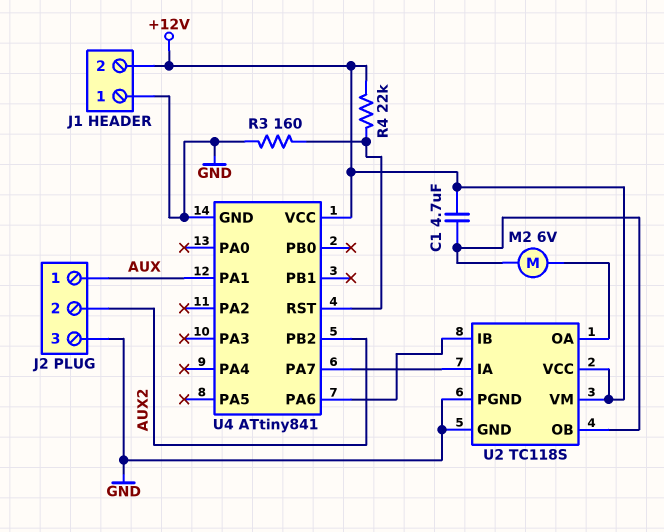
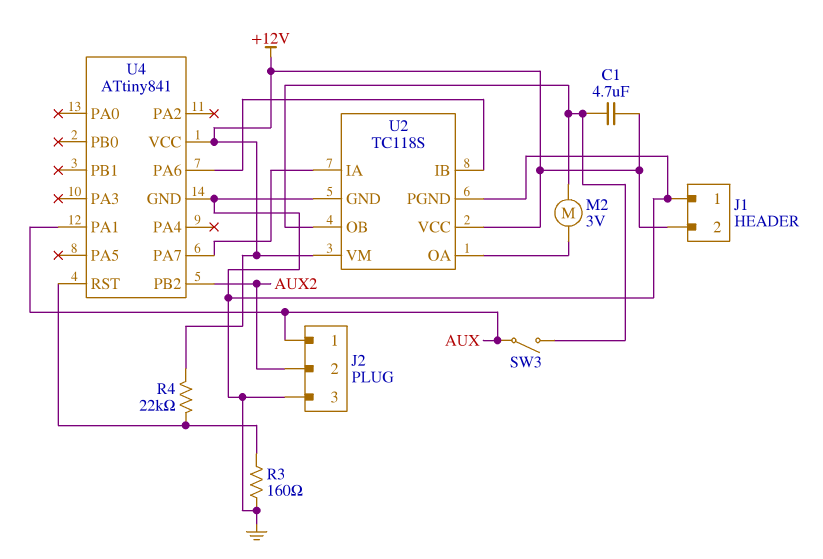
M2: motor 6V (U2/OA, U2/OB) -> motor 3V (U2/OA, U2/OB)
SW3: none -> switch (AUX, U2/OB)

